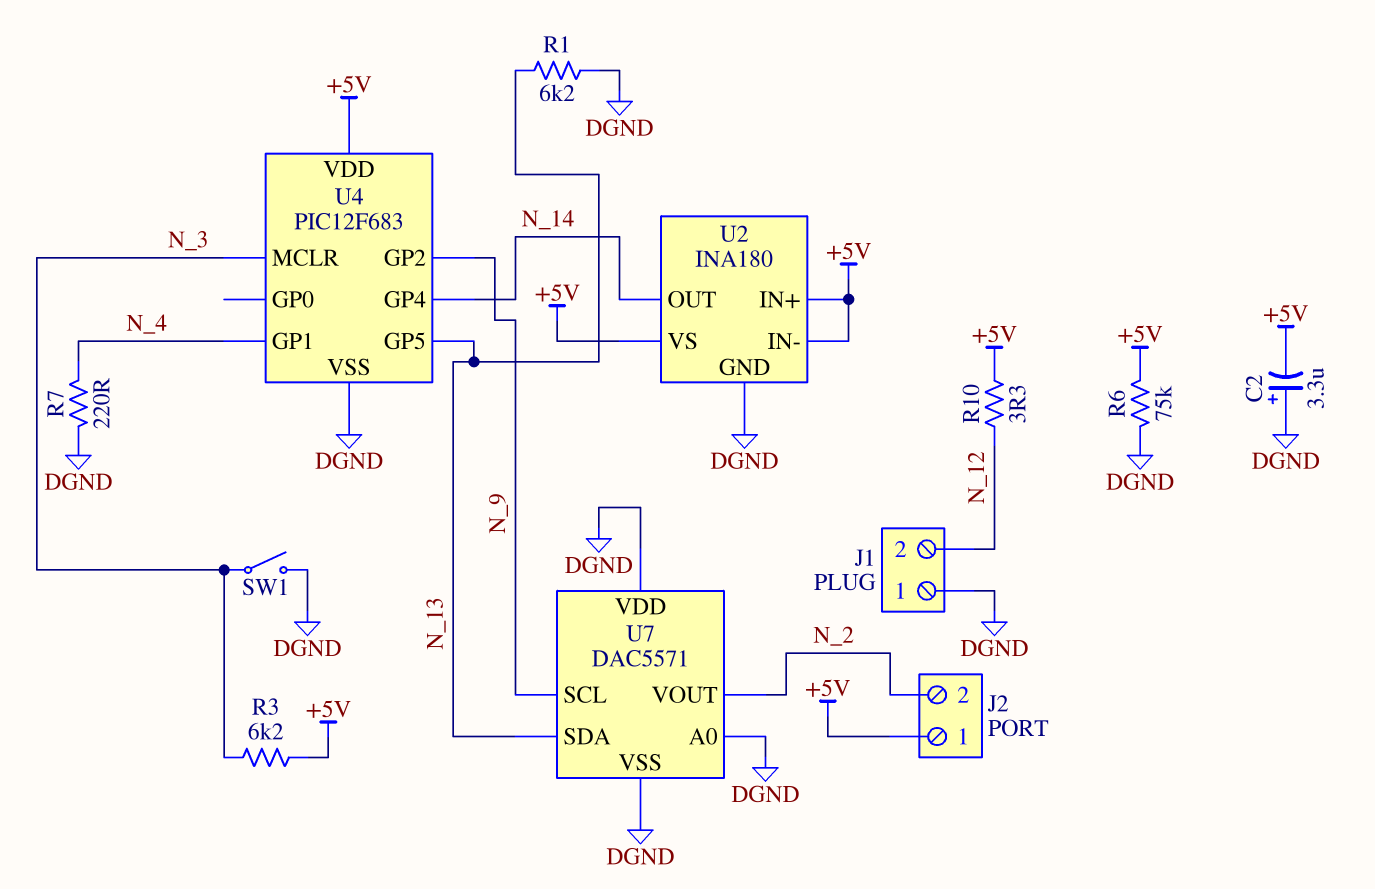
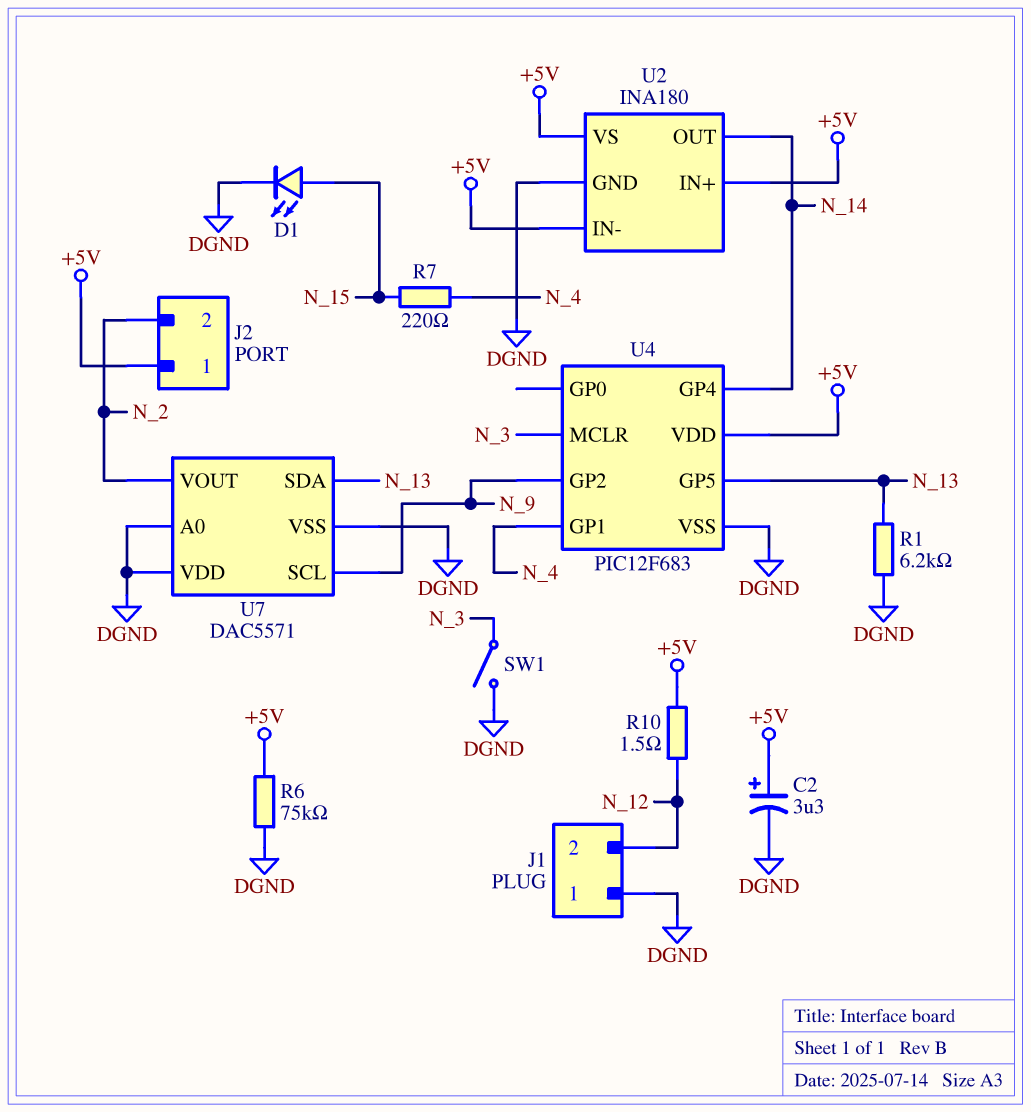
C2: 3.3uF (plus DGND, minus +5V) -> 3.3uF (plus +5V, minus DGND)
D1: none -> LED (A N_15, K DGND)
R3: 6.2k (+5V, N_3) -> none
R7: 220 (DGND, N_4) -> 220 (N_4, N_15)
R10: 3.3 (+5V, N_12) -> 1.5 (+5V, N_12)

